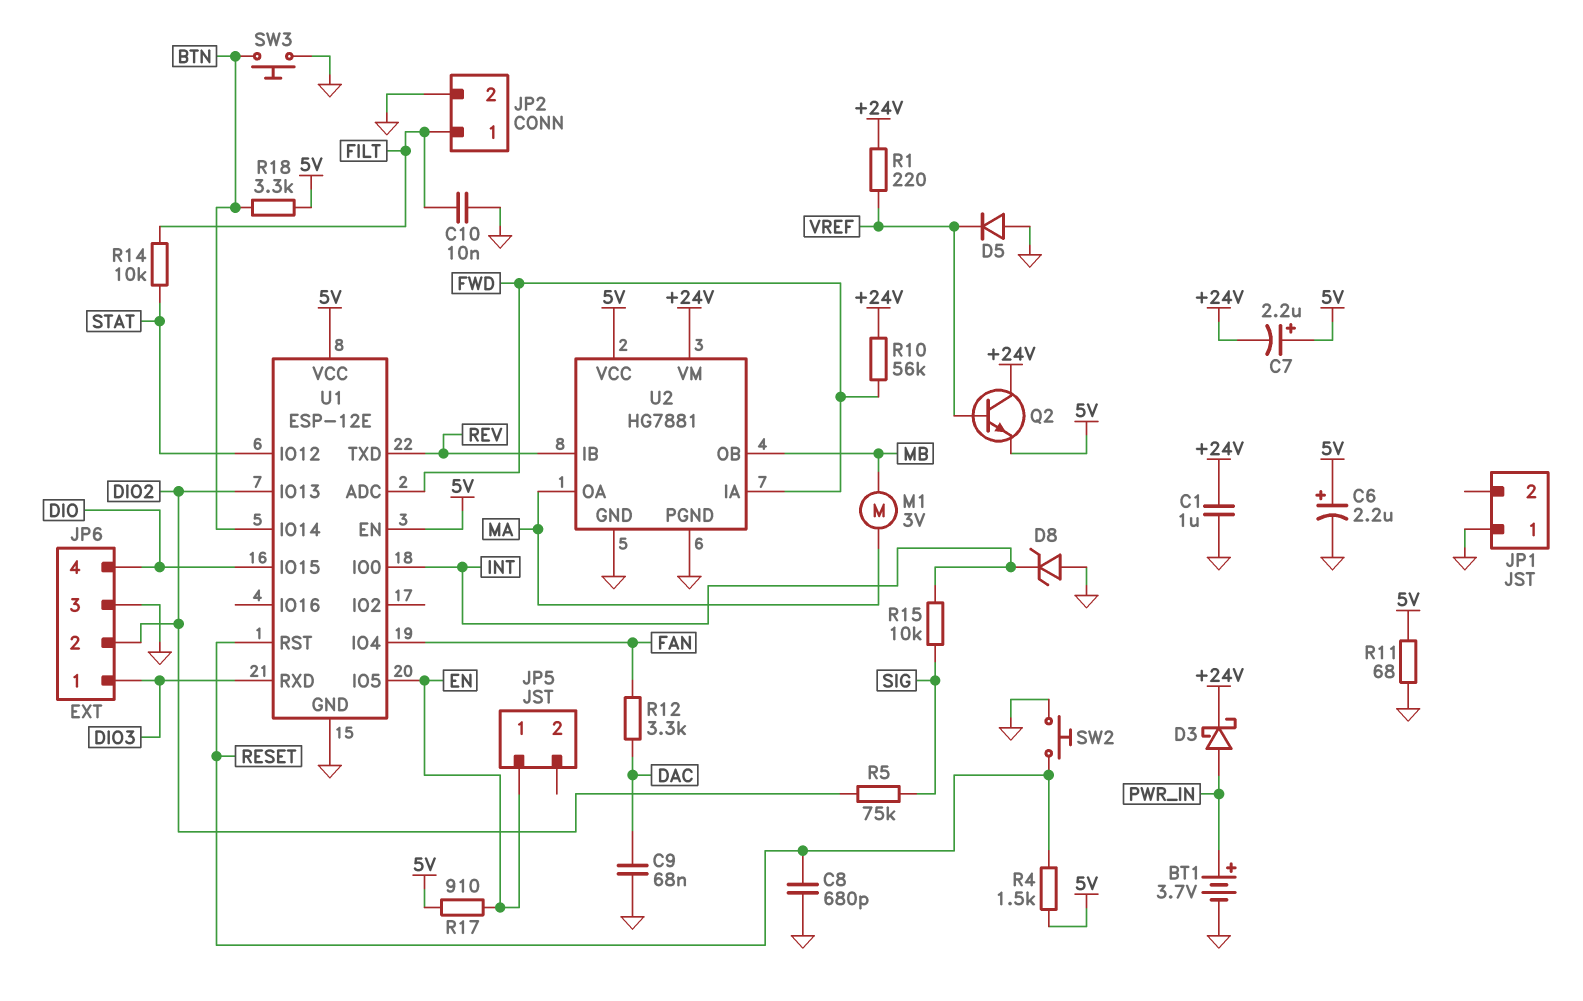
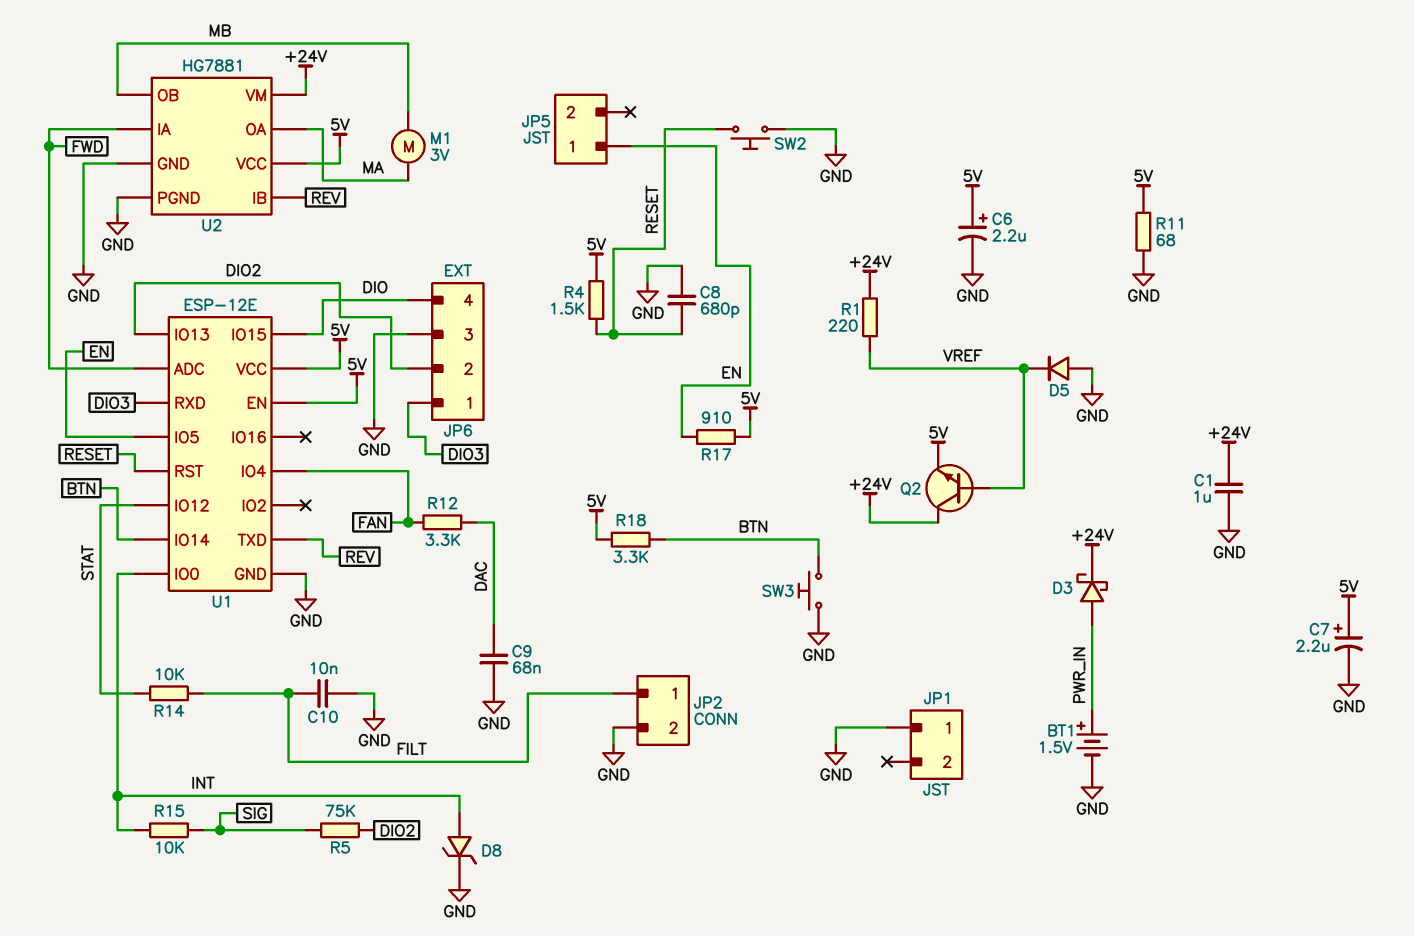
BT1: 3.7V (plus PWR_IN, minus GND) -> 1.5V (plus PWR_IN, minus GND)
C7: 2.2uF (plus 5V, minus +24V) -> 2.2uF (plus 5V, minus GND)
D8: zener (A GND, K INT) -> zener (A INT, K GND)
R10: 56k (+24V, FWD) -> none

